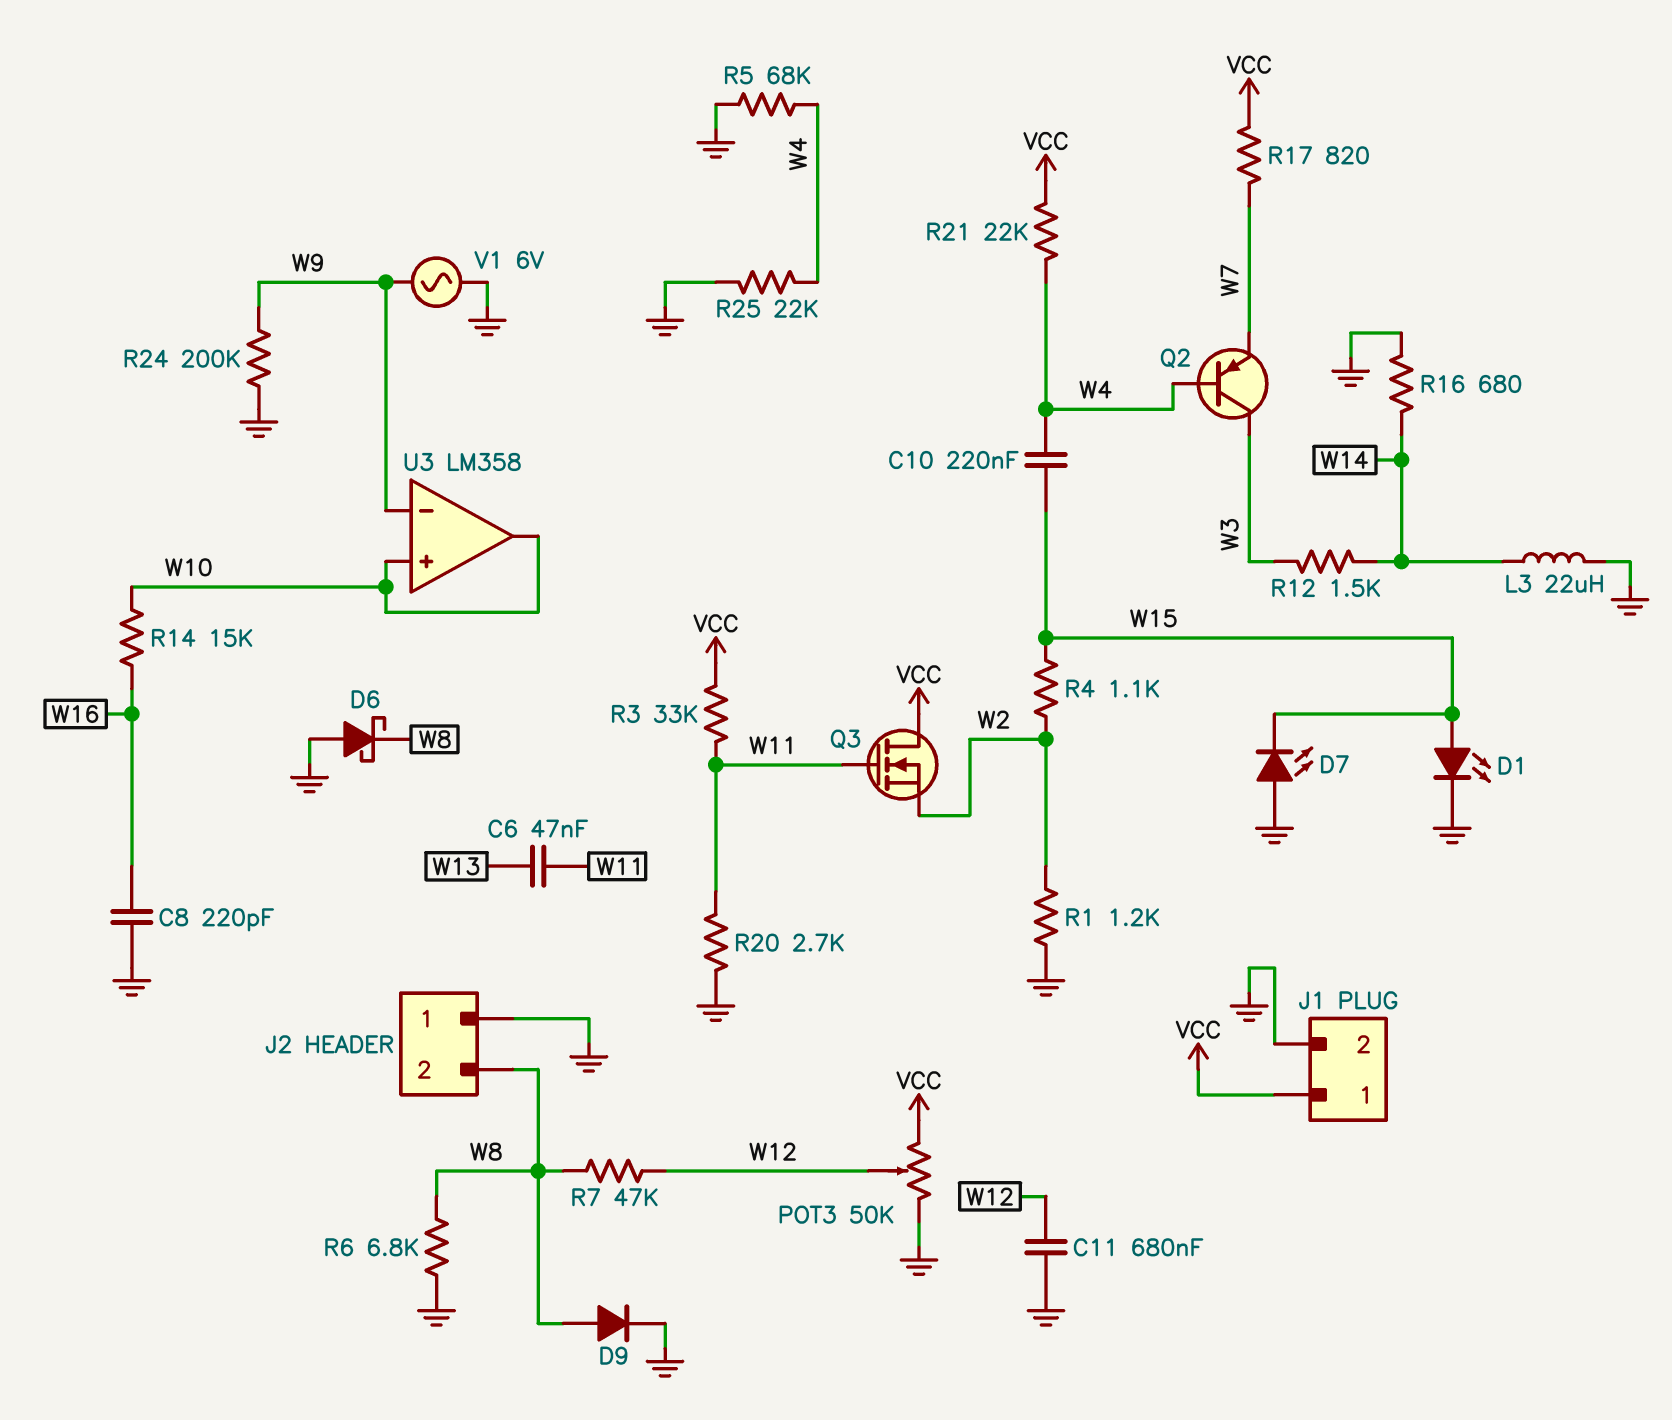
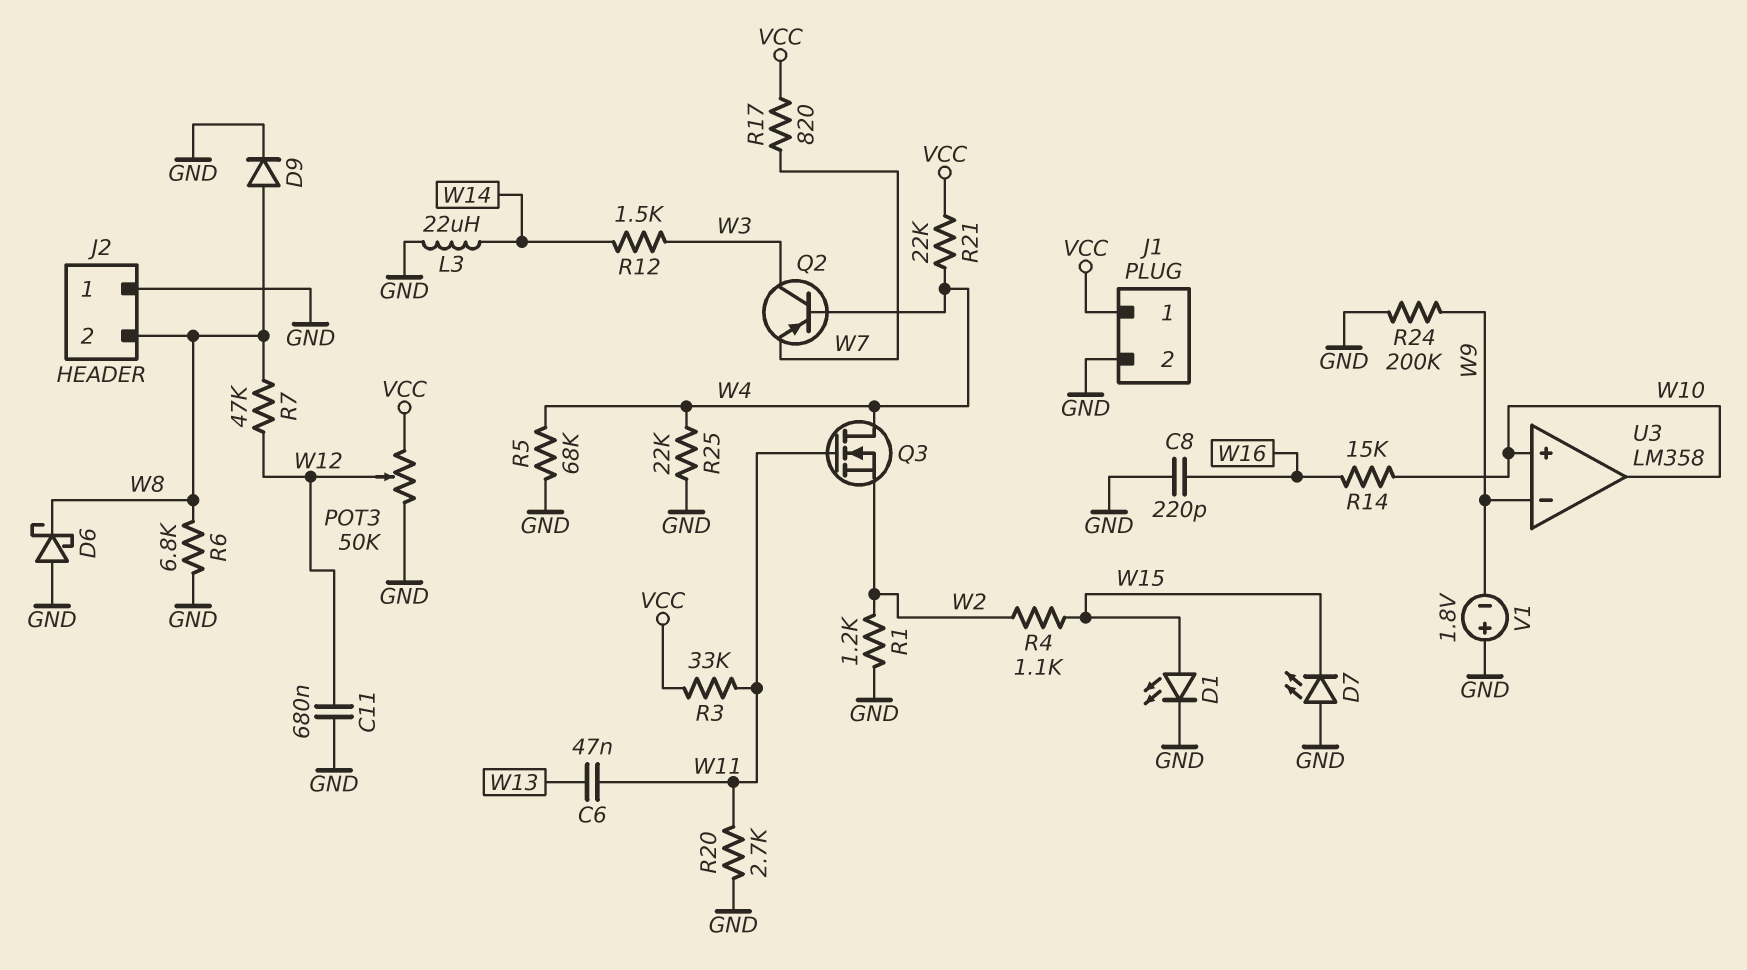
C10: 220nF (W4, W15) -> none
Q3: NMOS (G W11, D VCC, S W2) -> NMOS (G W11, D W4, S W2)
R16: 680 (GND, W14) -> none
V1: AC 6V (GND, W9) -> 1.8V (plus GND, minus W9)

